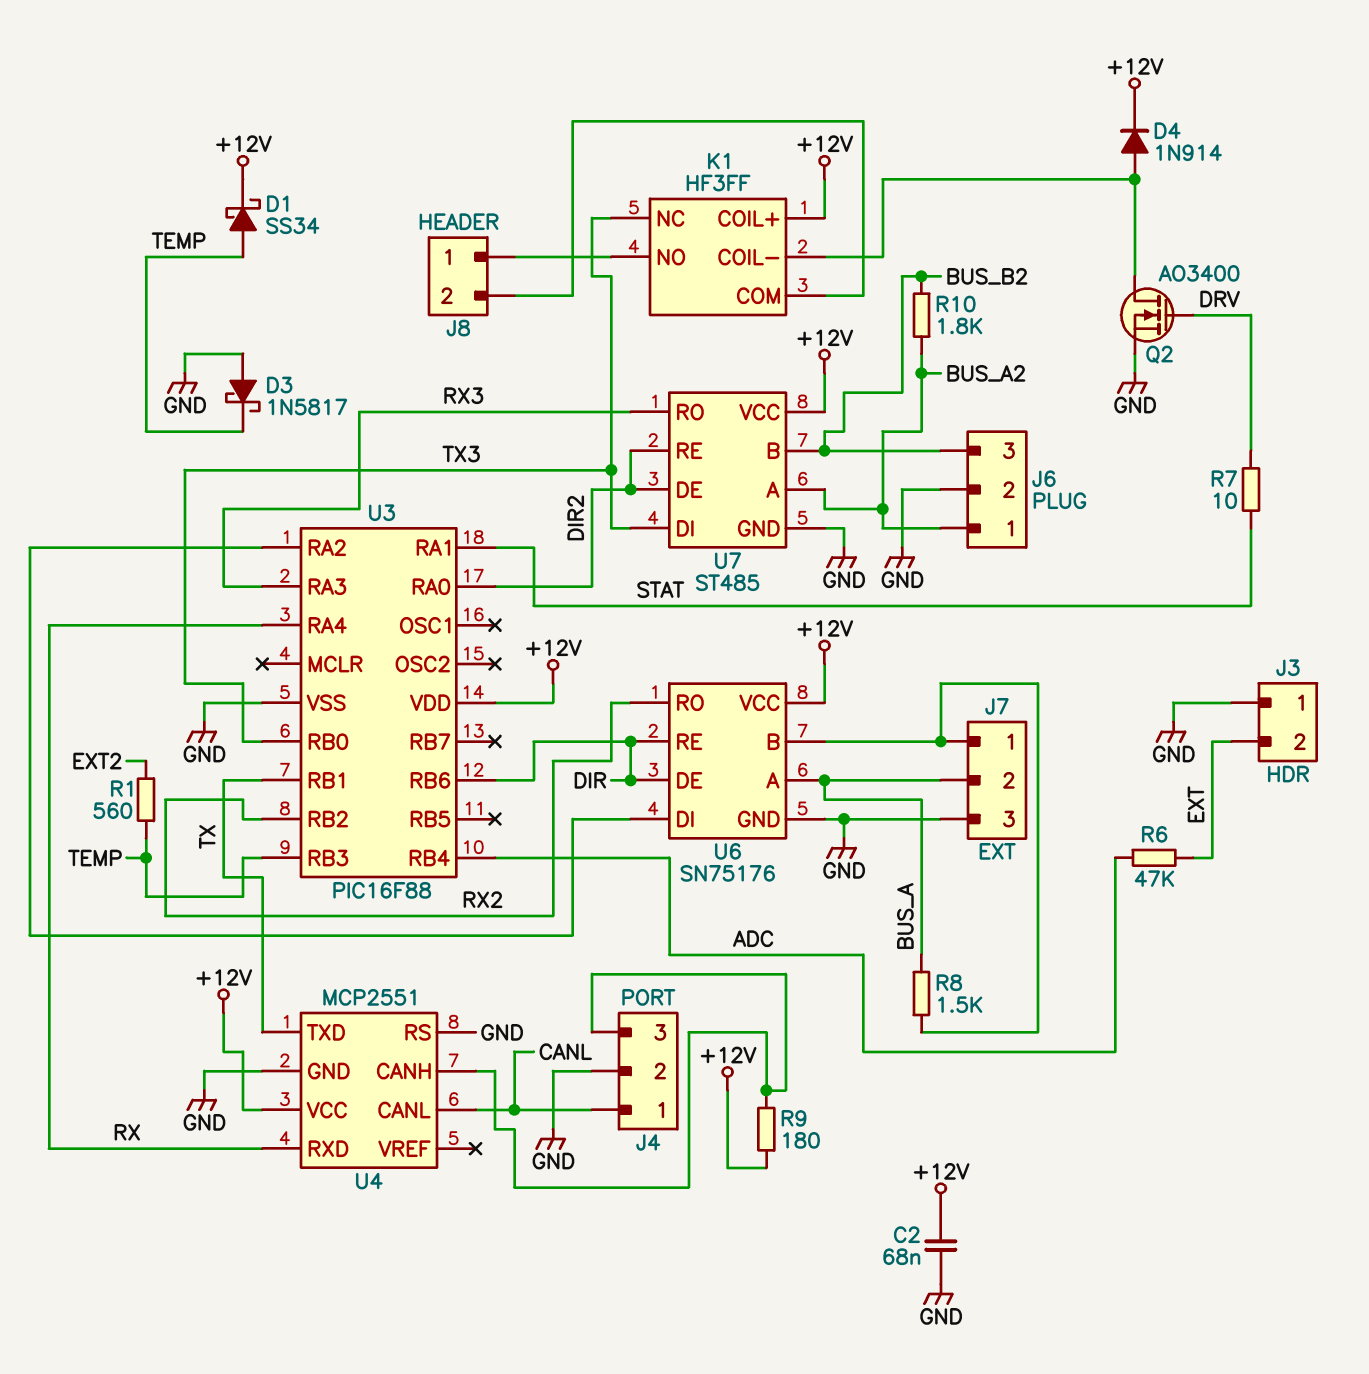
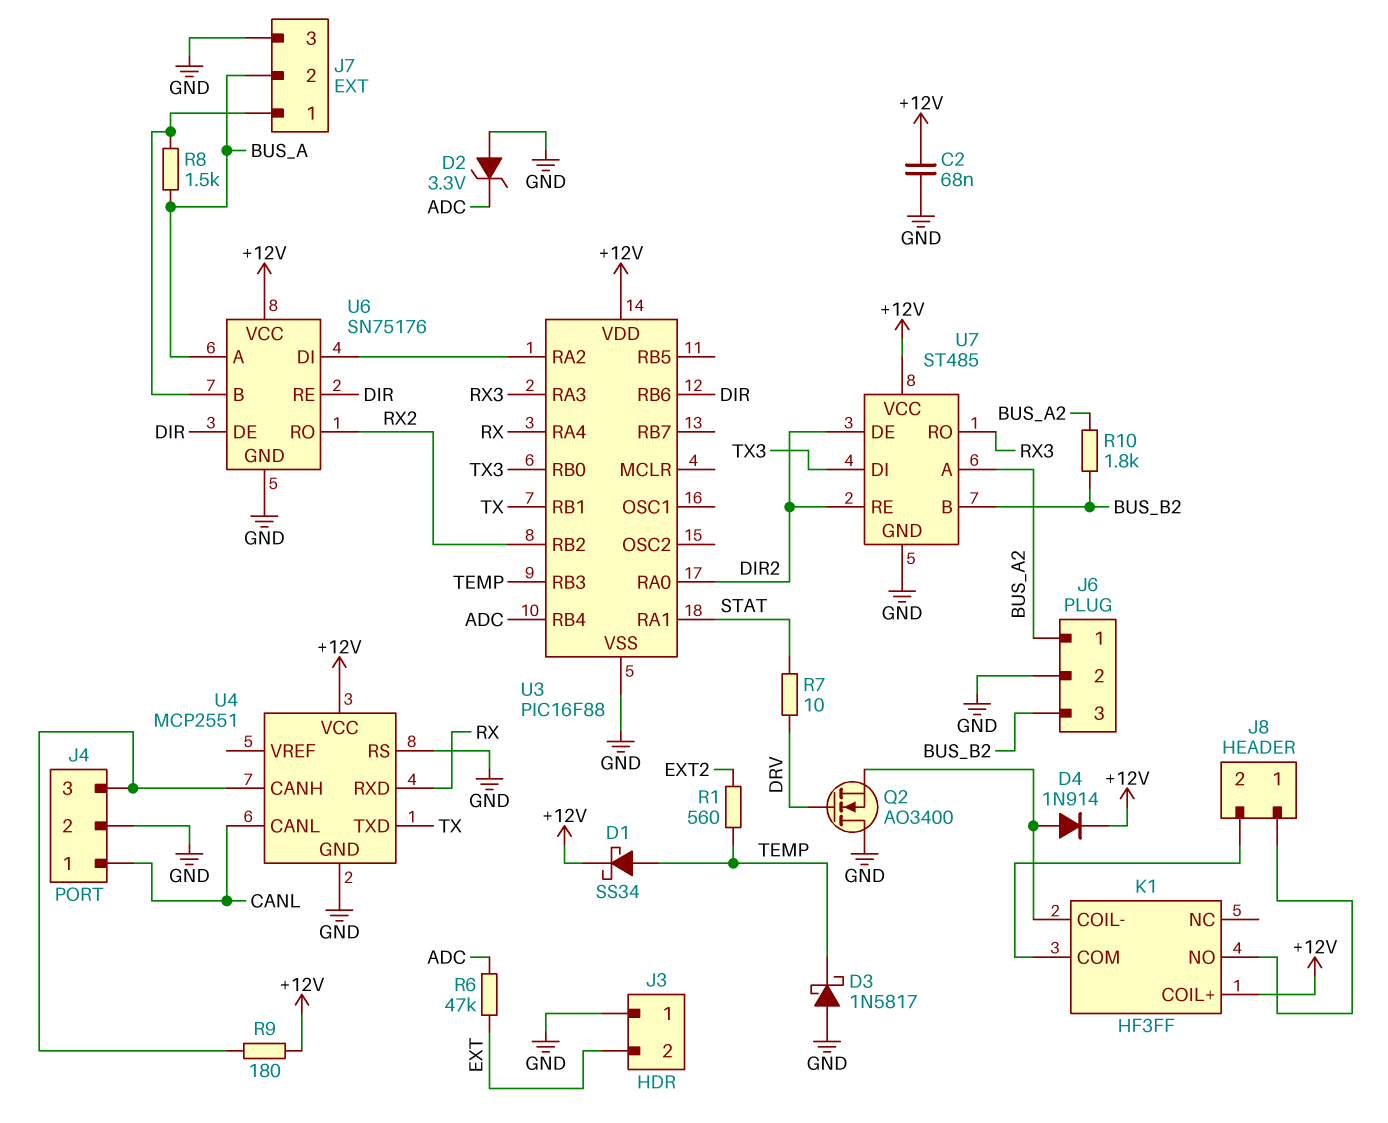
D2: none -> zener 3.3V (A GND, K ADC)
K1 pin NC: TX3 -> none
Q2: NMOS AO3400 (G DRV, D K1/COIL-, S GND) -> NMOS AO3400 (G DRV, D GND, S K1/COIL-)

